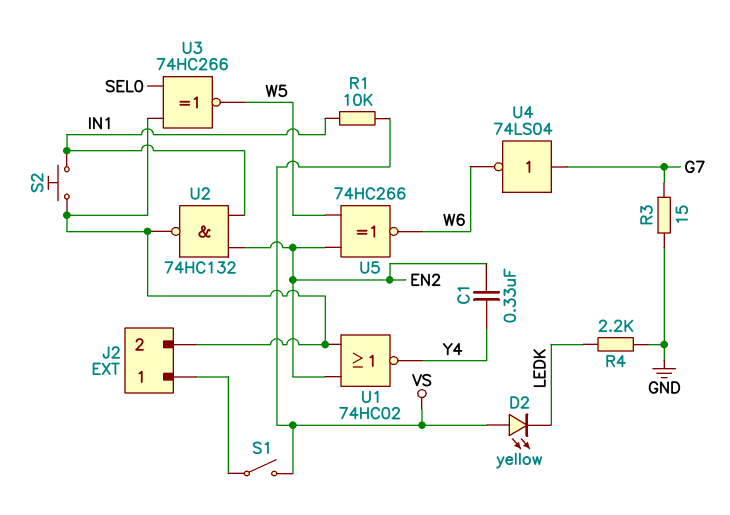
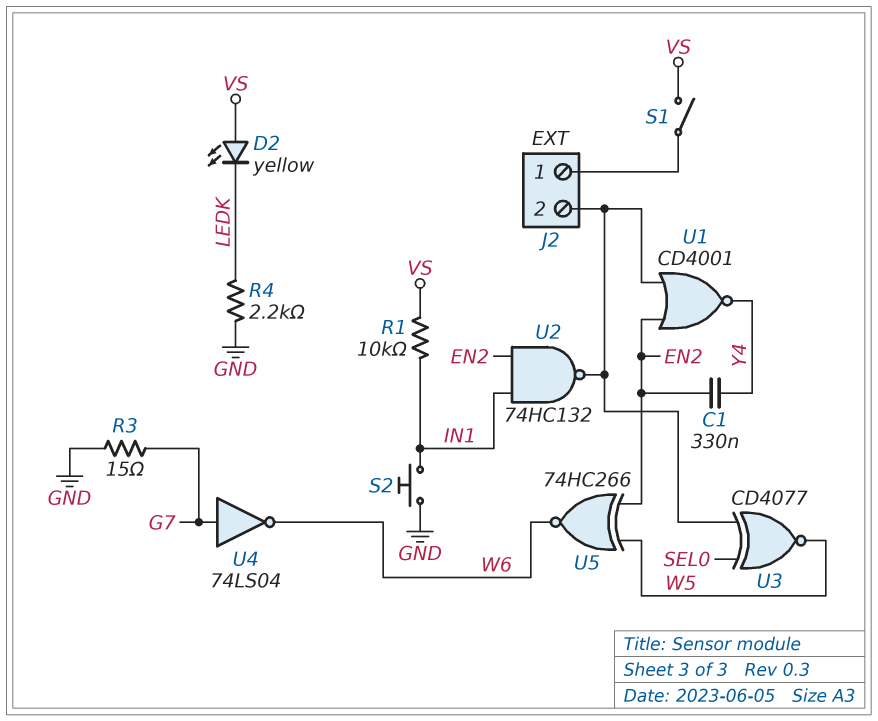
S2: button (IN1, J2/2) -> button (GND, IN1)
U1: NOR 74HC02 (in EN2, in J2/2, out Y4) -> NOR CD4001 (in EN2, in J2/2, out Y4)
U3: XNOR 74HC266 (in J2/2, in SEL0, out W5) -> XNOR CD4077 (in J2/2, in SEL0, out W5)

